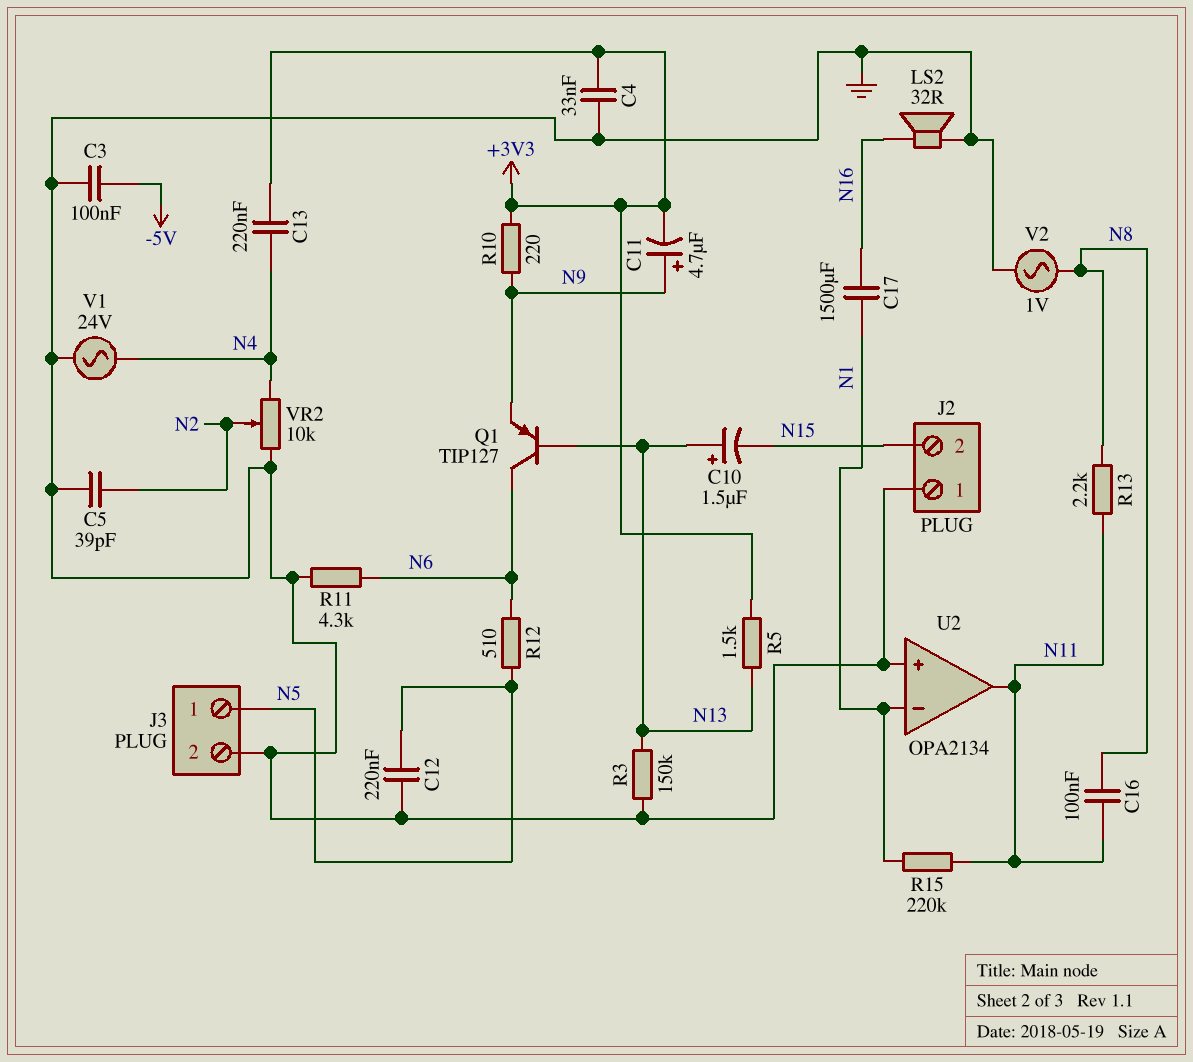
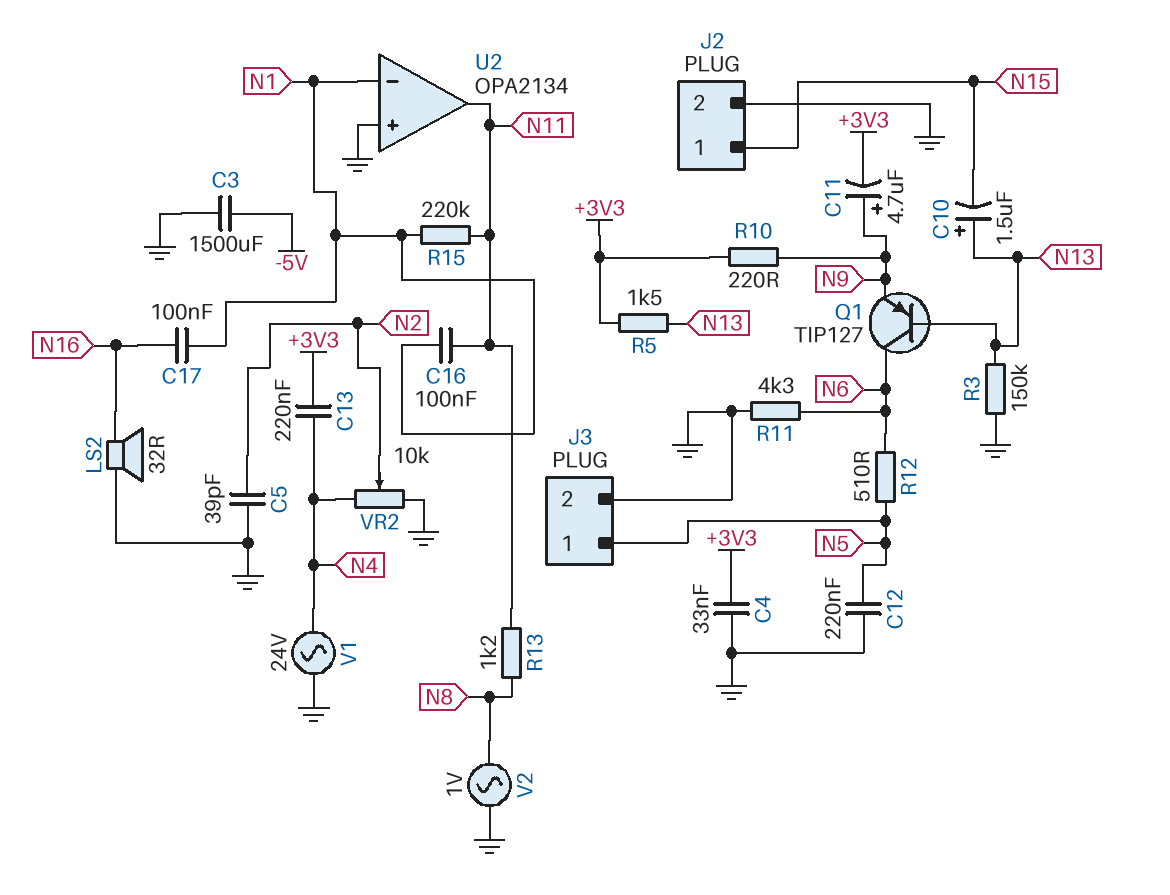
C3: 100nF (-5V, GND) -> 1500uF (-5V, GND)
C16: 100nF (N8, N11) -> 100nF (N1, N11)
C17: 1500uF (N1, N16) -> 100nF (N1, N16)
J2 pin 1: GND -> N15
J2 pin 2: N15 -> GND
R13: 2.2k (N8, N11) -> 1.2k (N8, N11)

